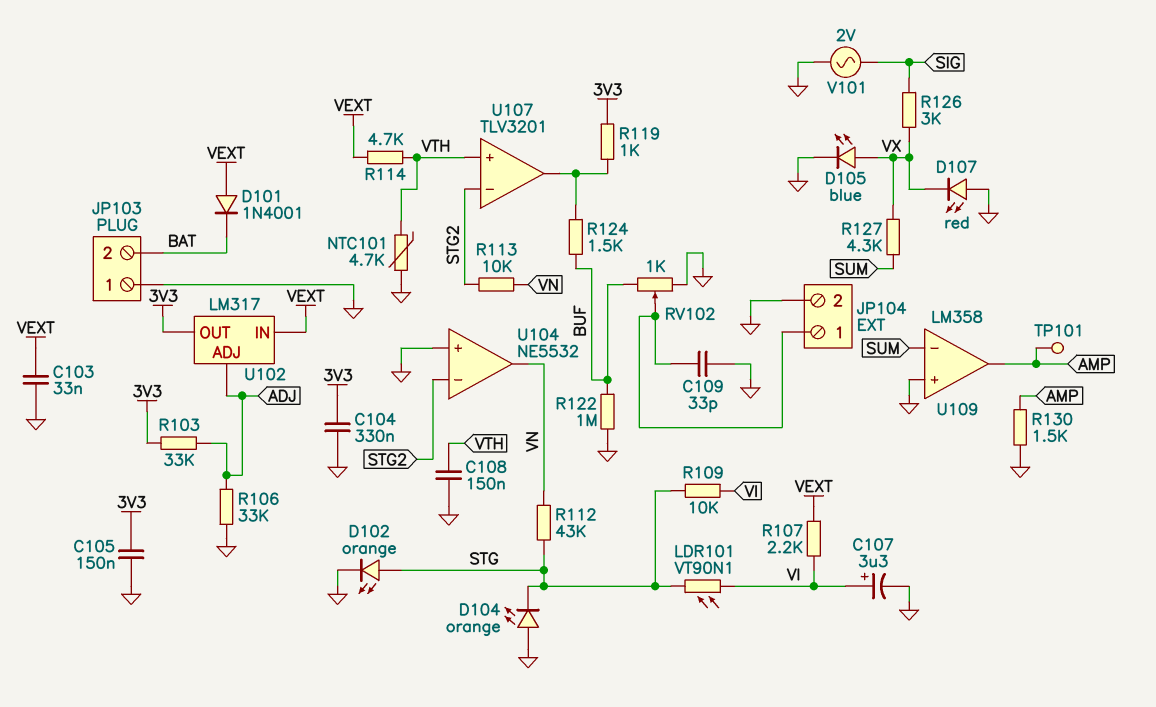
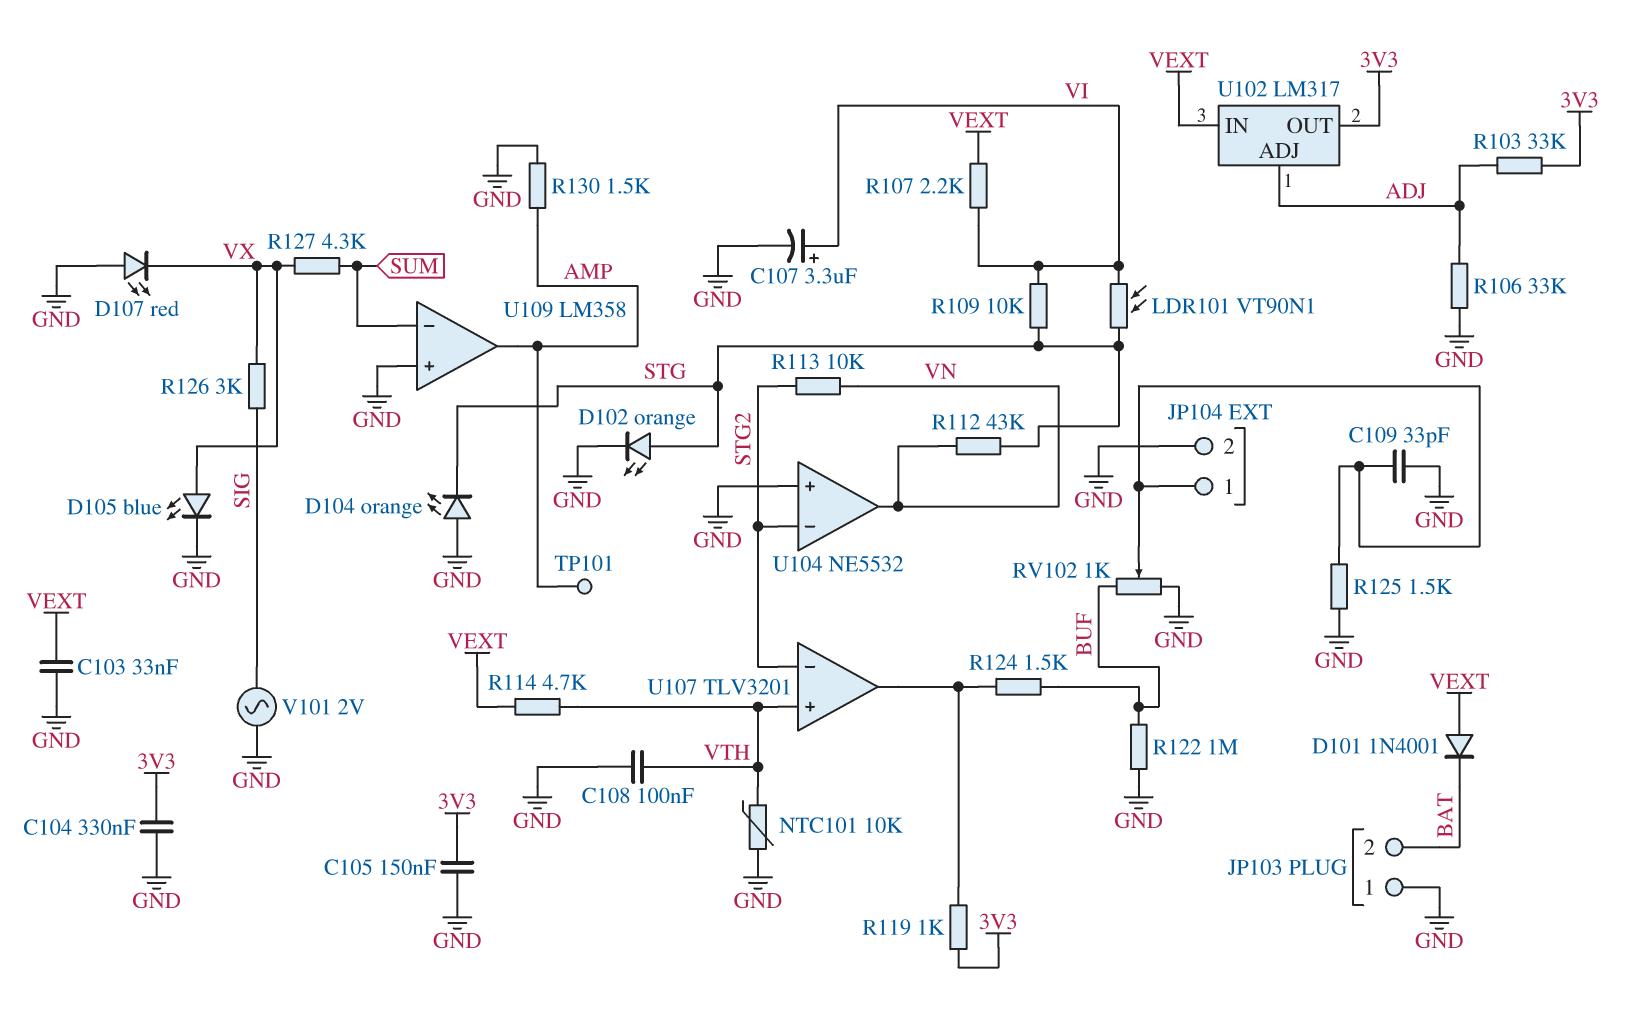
C108: 150nF (GND, VTH) -> 100nF (GND, VTH)
NTC101: 4.7k (GND, VTH) -> 10k (GND, VTH)
R125: none -> 1.5k (GND, JP104/1)

